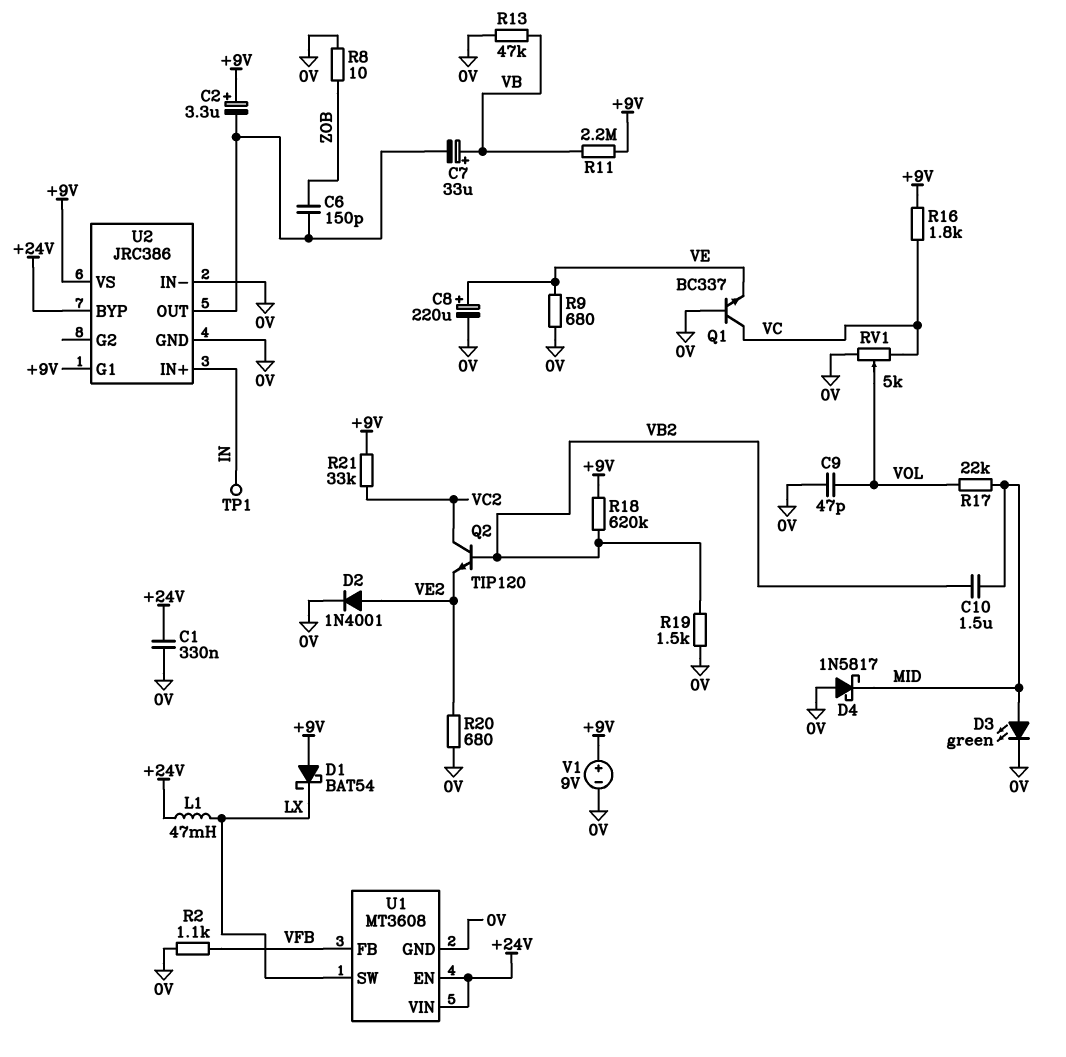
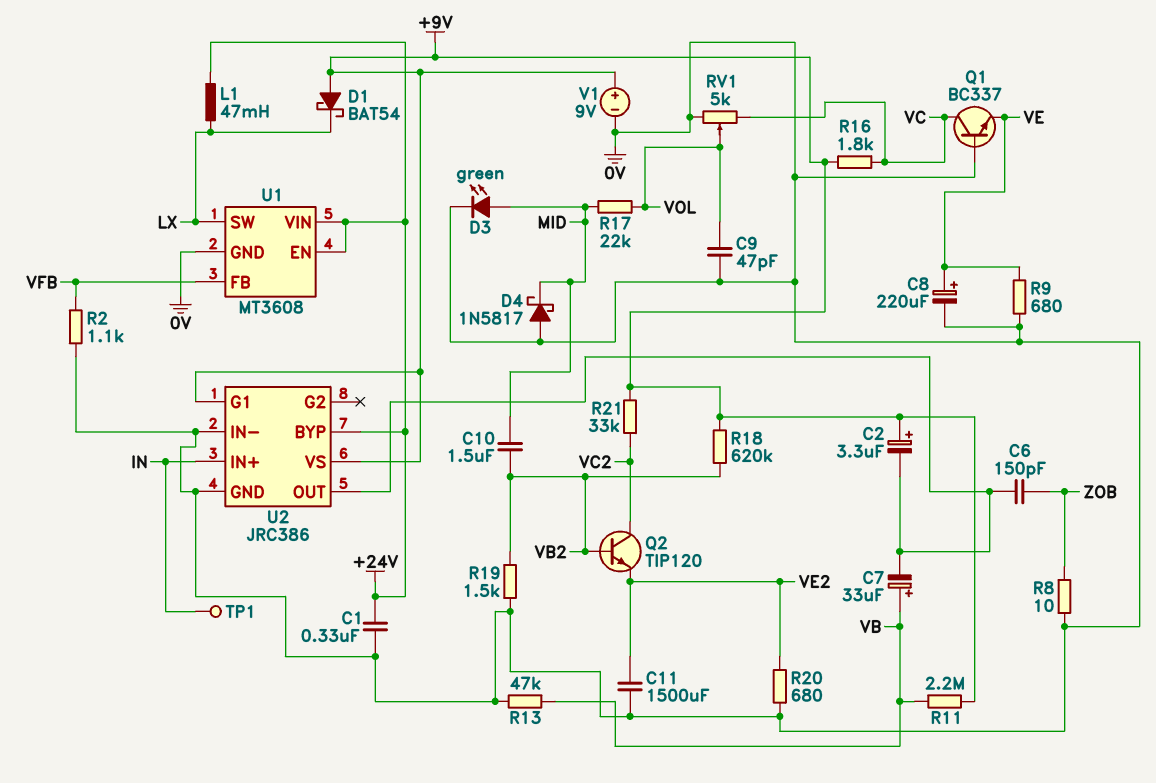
C11: none -> 1500uF (0V, VE2)
D2: diode 1N4001 (A VE2, K 0V) -> none

